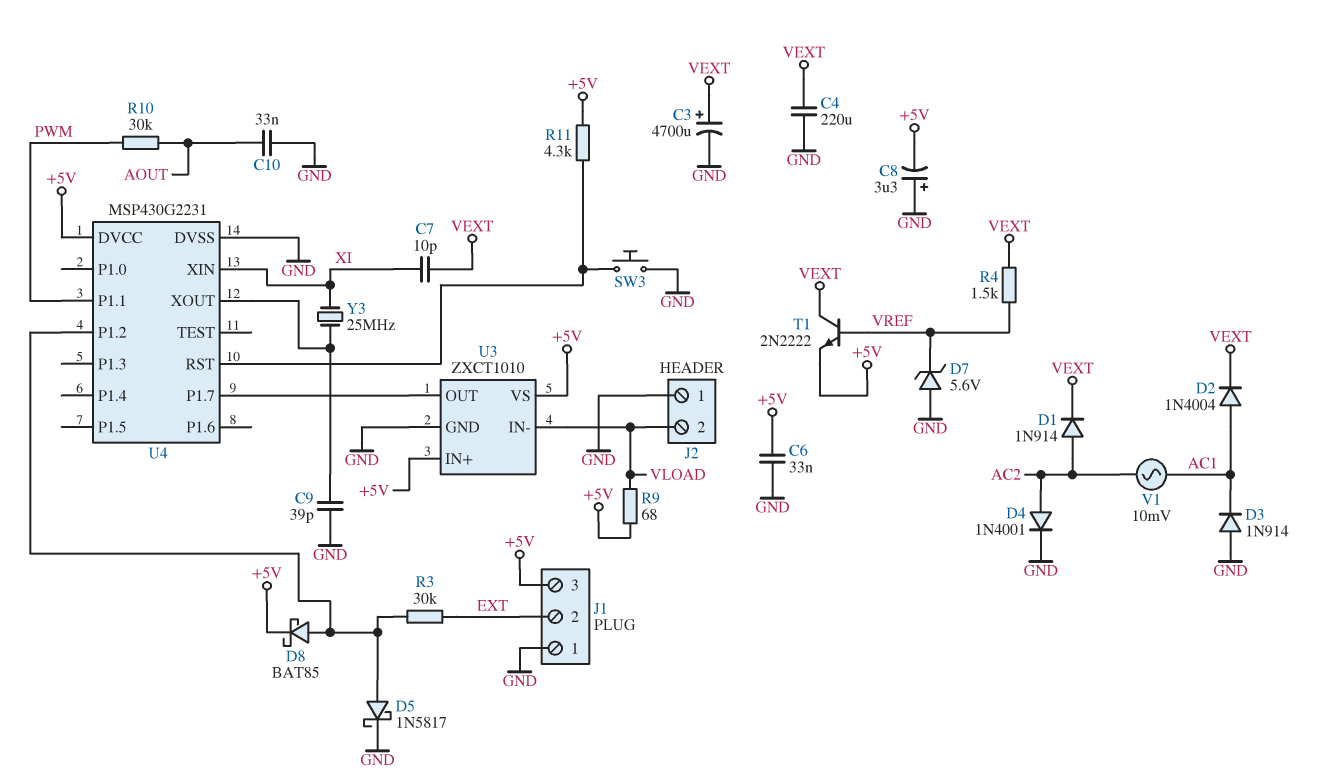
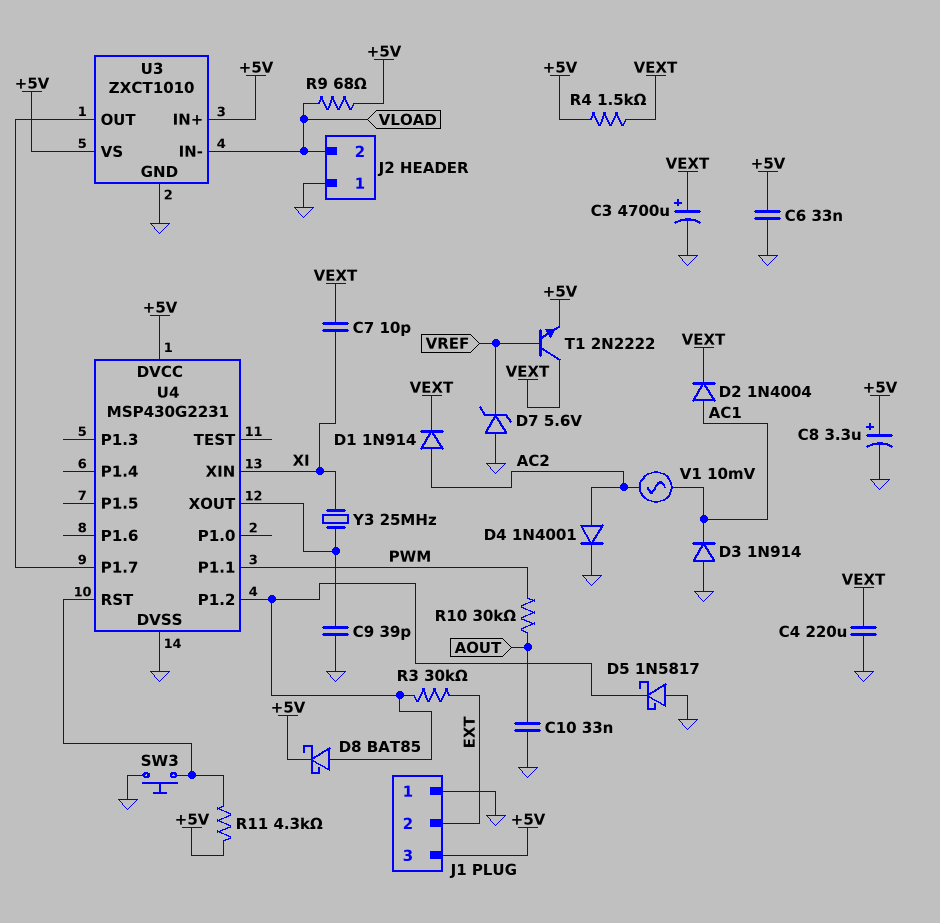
C8: 3.3uF (plus GND, minus +5V) -> 3.3uF (plus +5V, minus GND)
D5: schottky 1N5817 (A U4/P1.2, K GND) -> schottky 1N5817 (A GND, K U4/P1.2)
R4: 1.5k (VEXT, VREF) -> 1.5k (+5V, VEXT)

